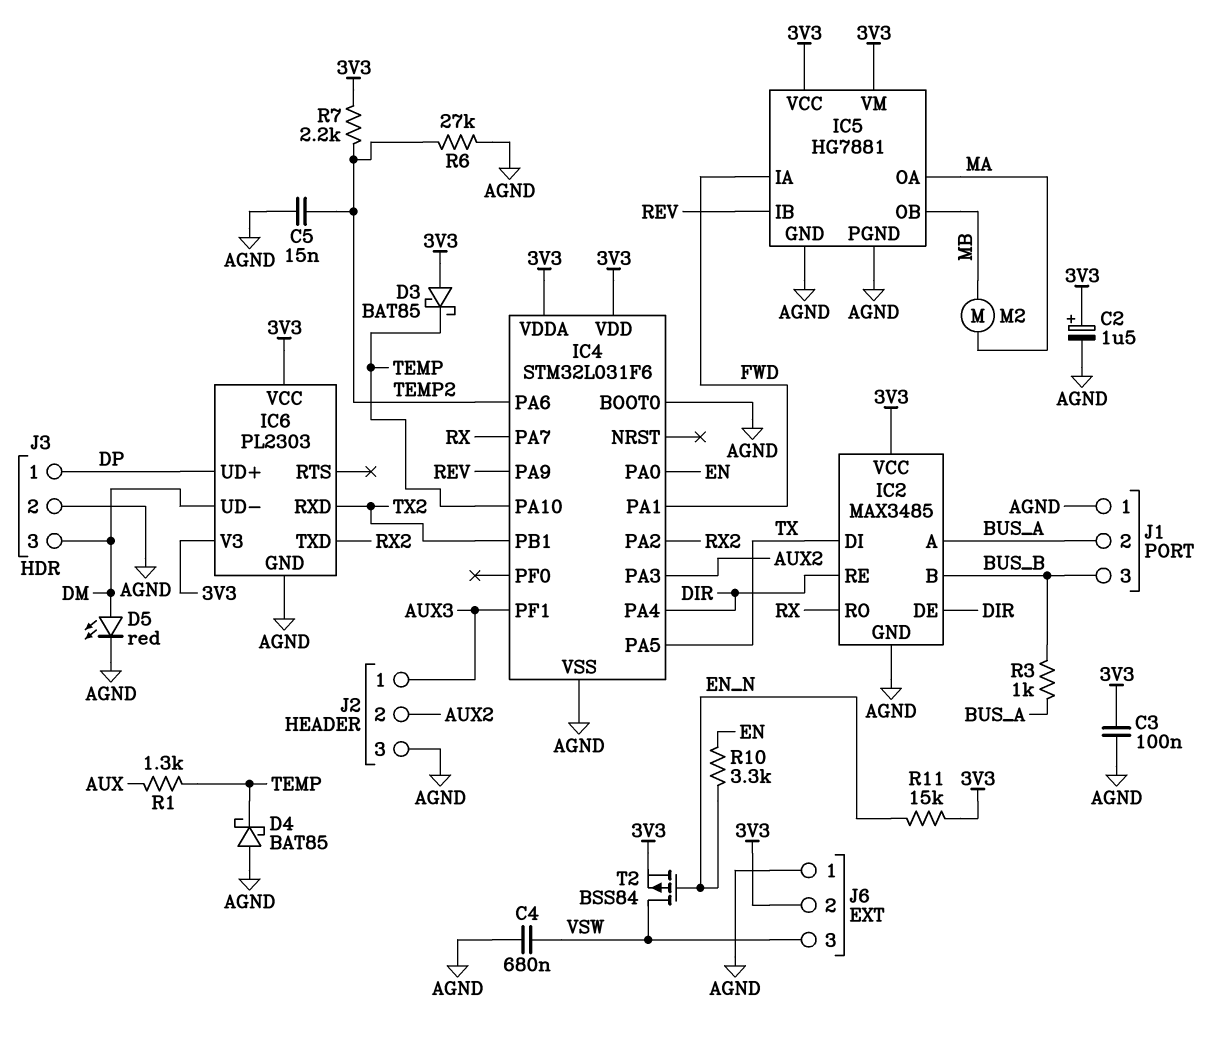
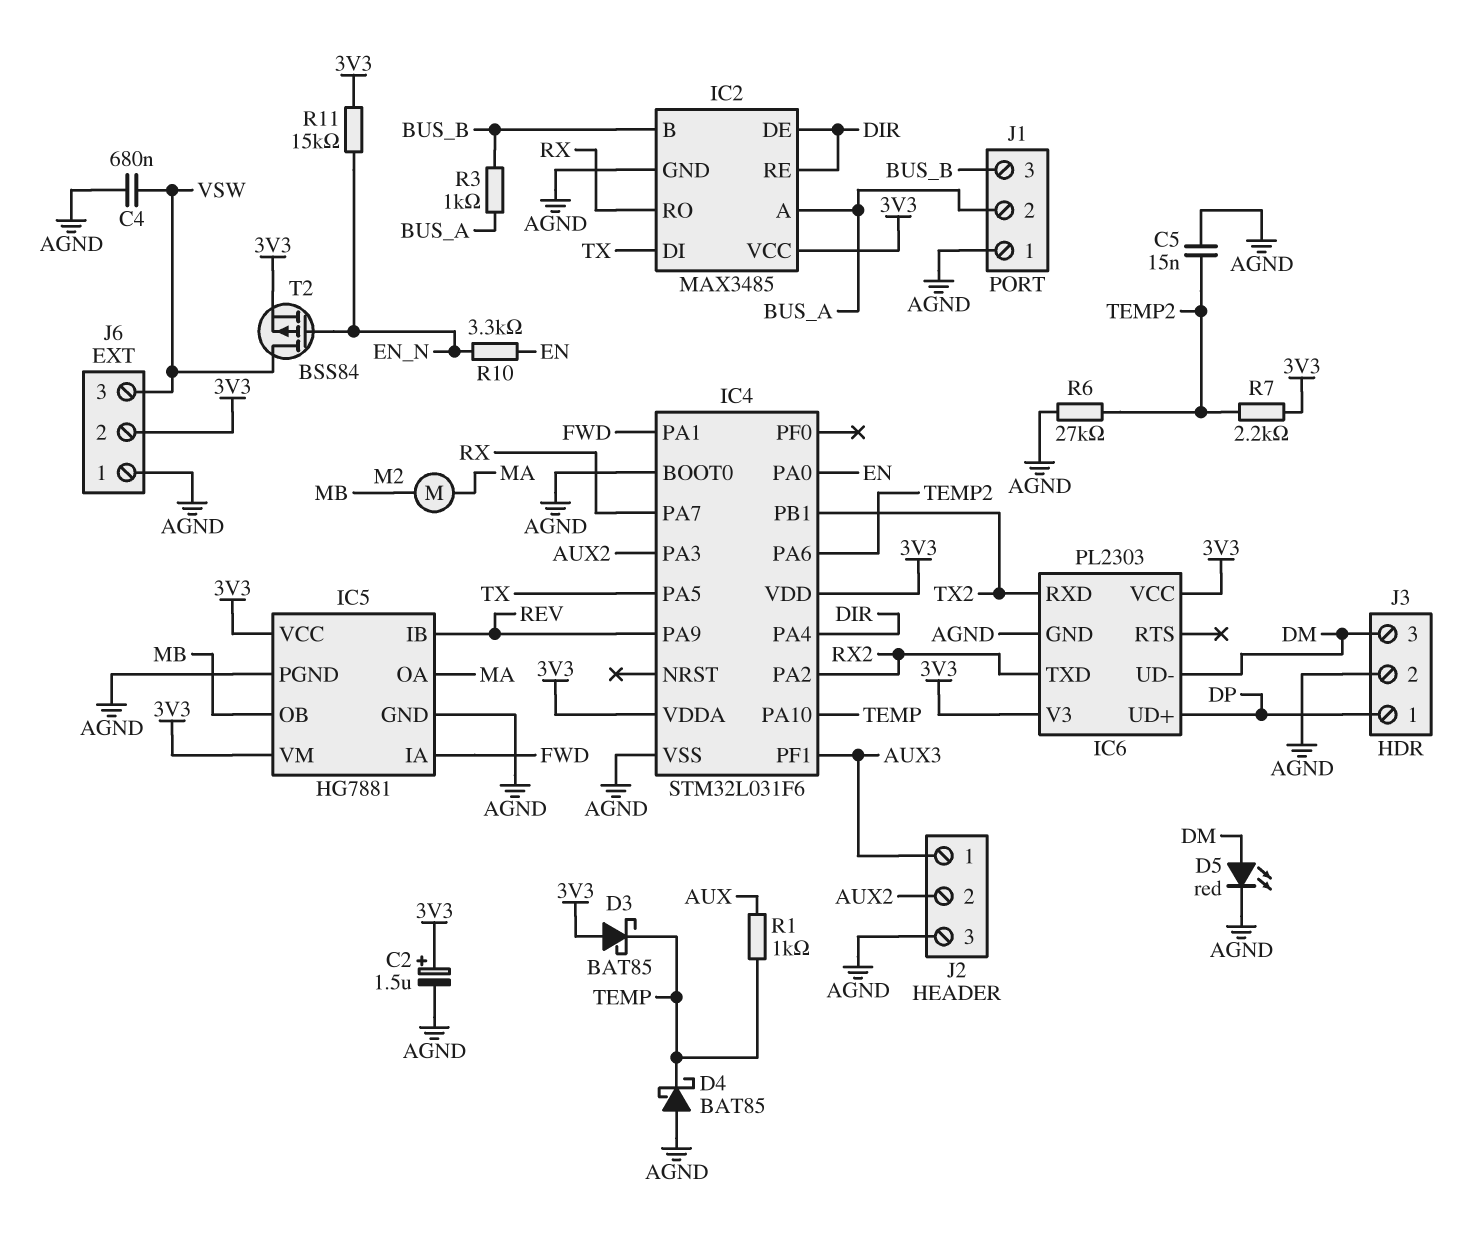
C3: 100nF (3V3, AGND) -> none
R1: 1.3k (AUX, TEMP) -> 1k (AUX, TEMP)

